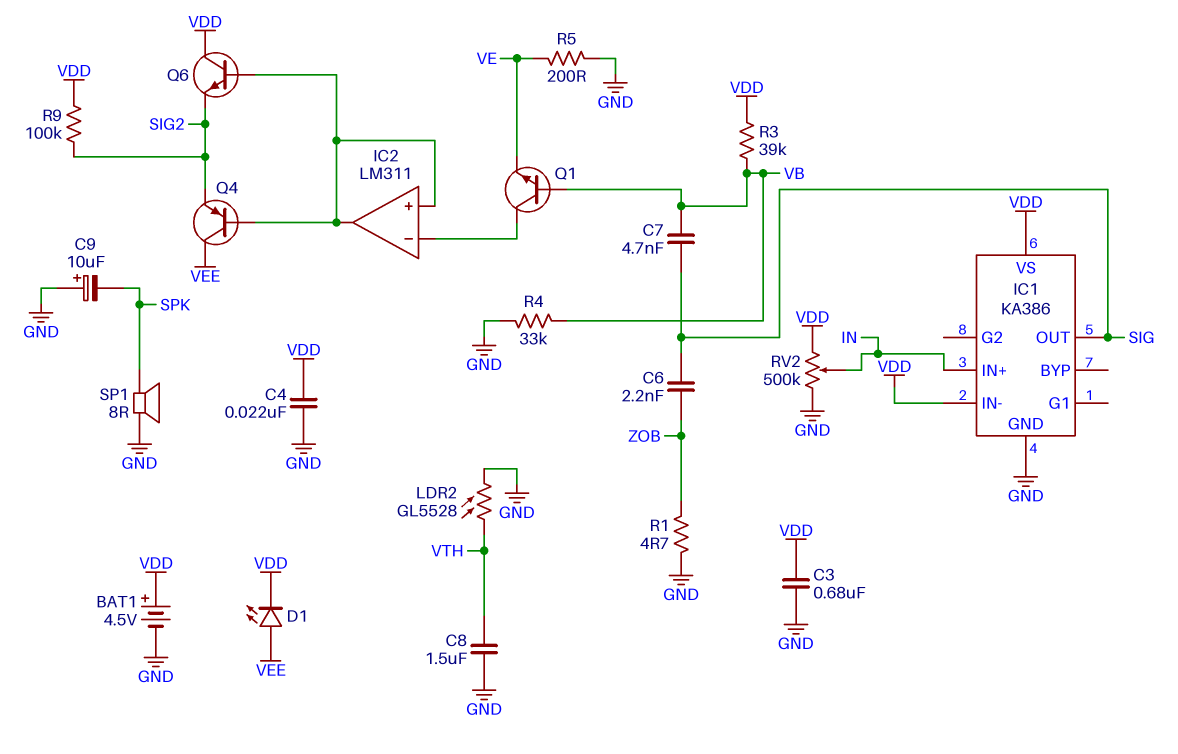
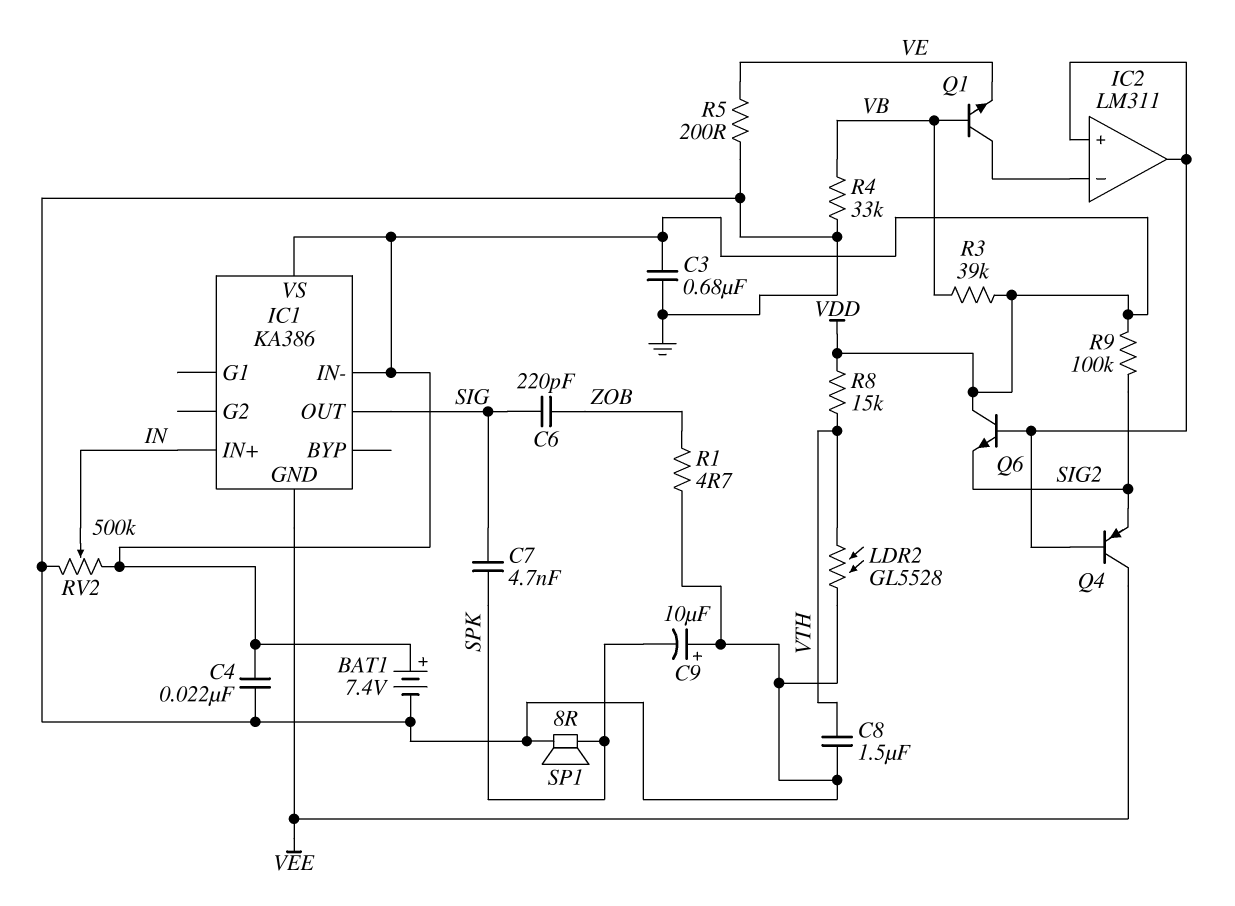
BAT1: 4.5V (plus VDD, minus GND) -> 7.4V (plus VDD, minus GND)
C6: 2.2nF (SIG, ZOB) -> 220pF (SIG, ZOB)
C7: 4.7nF (SIG, VB) -> 4.7nF (SIG, SPK)
D1: LED (A VEE, K VDD) -> none
IC1 pin GND: GND -> VEE
R8: none -> 15k (VDD, VTH)

